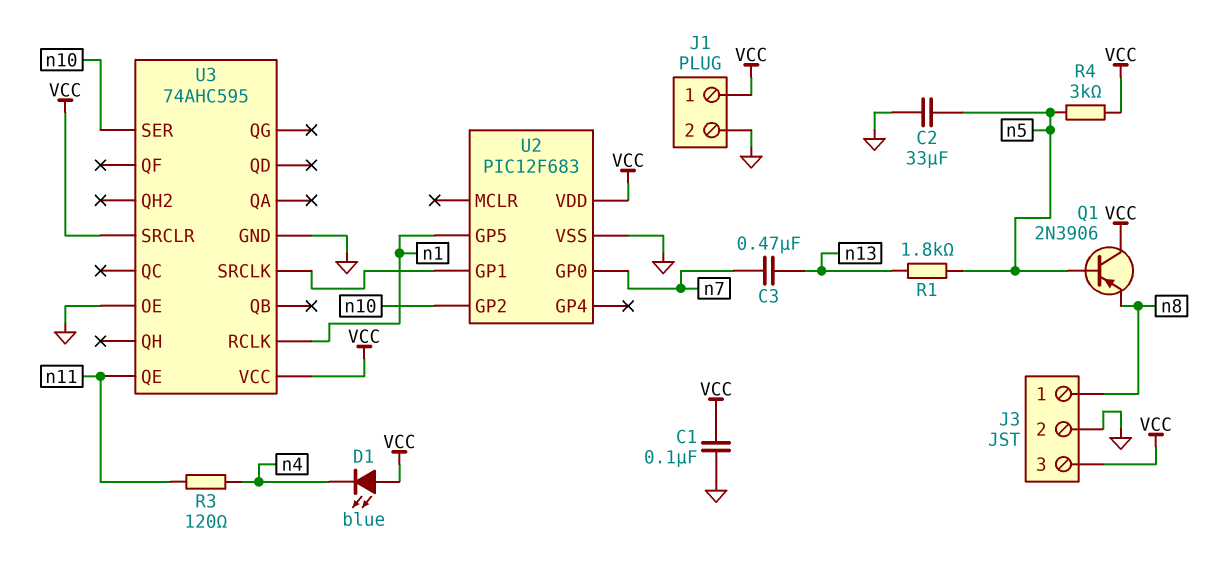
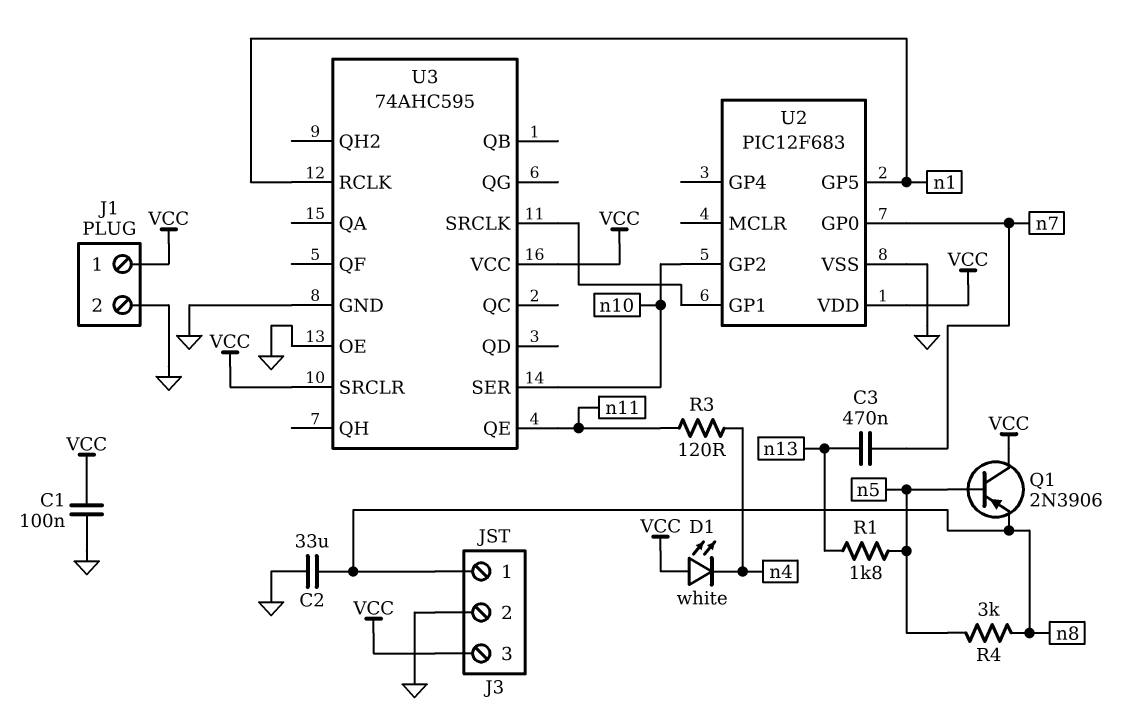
C2: 33uF (GND, n5) -> 33uF (GND, n8)
D1: LED blue (A VCC, K n4) -> LED white (A VCC, K n4)
R4: 3k (VCC, n5) -> 3k (n5, n8)

